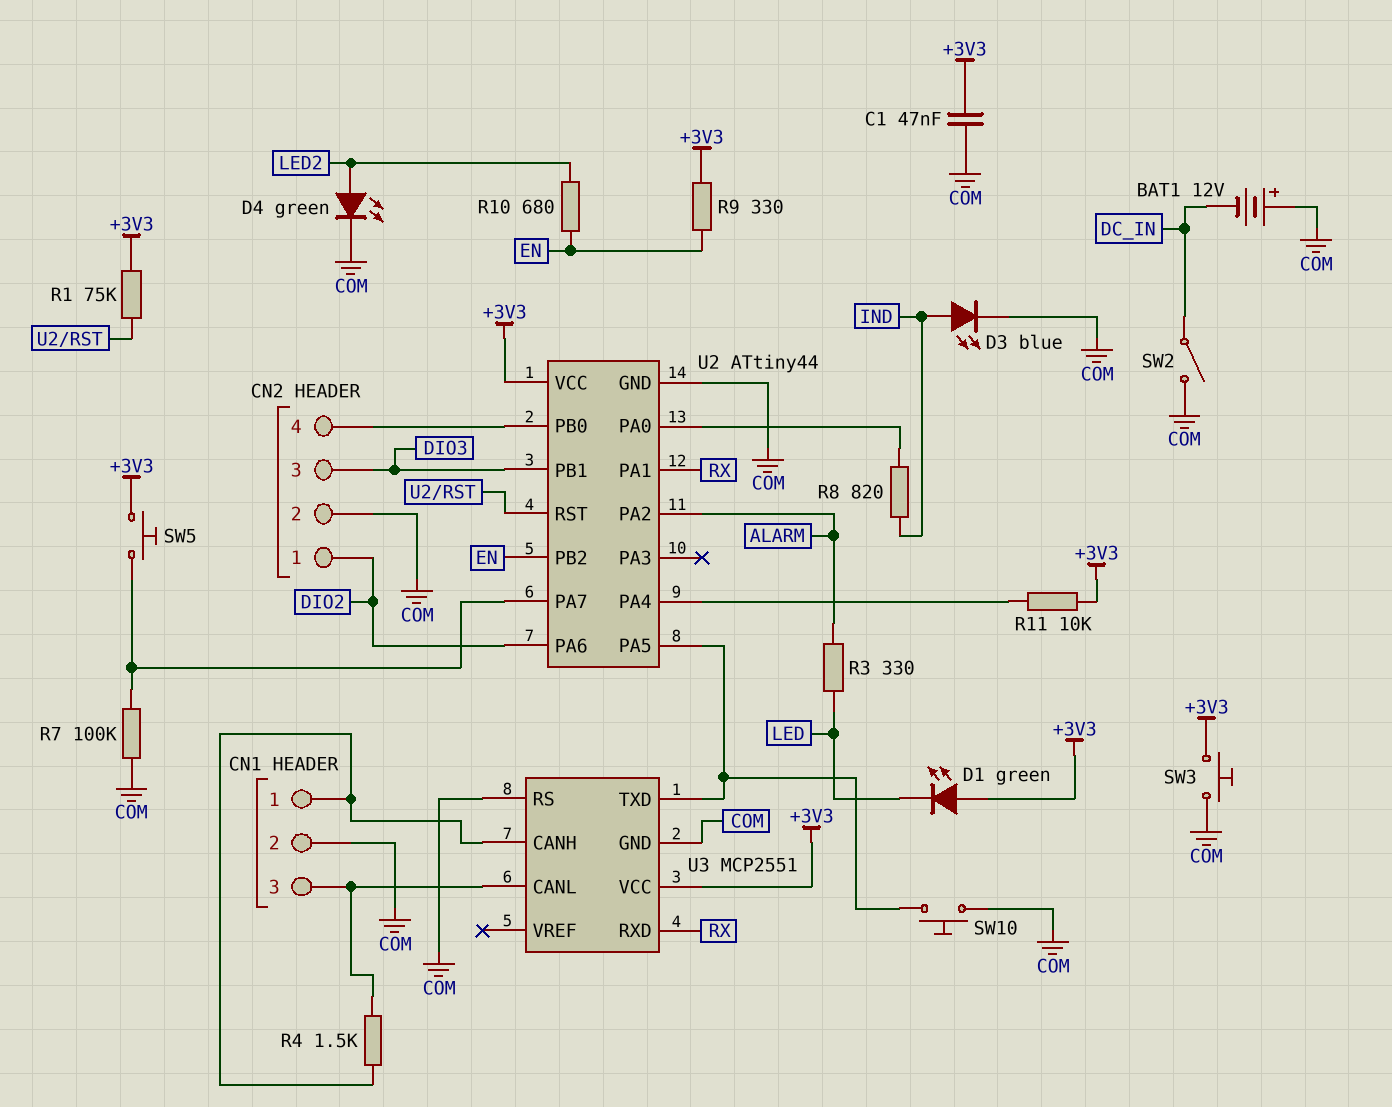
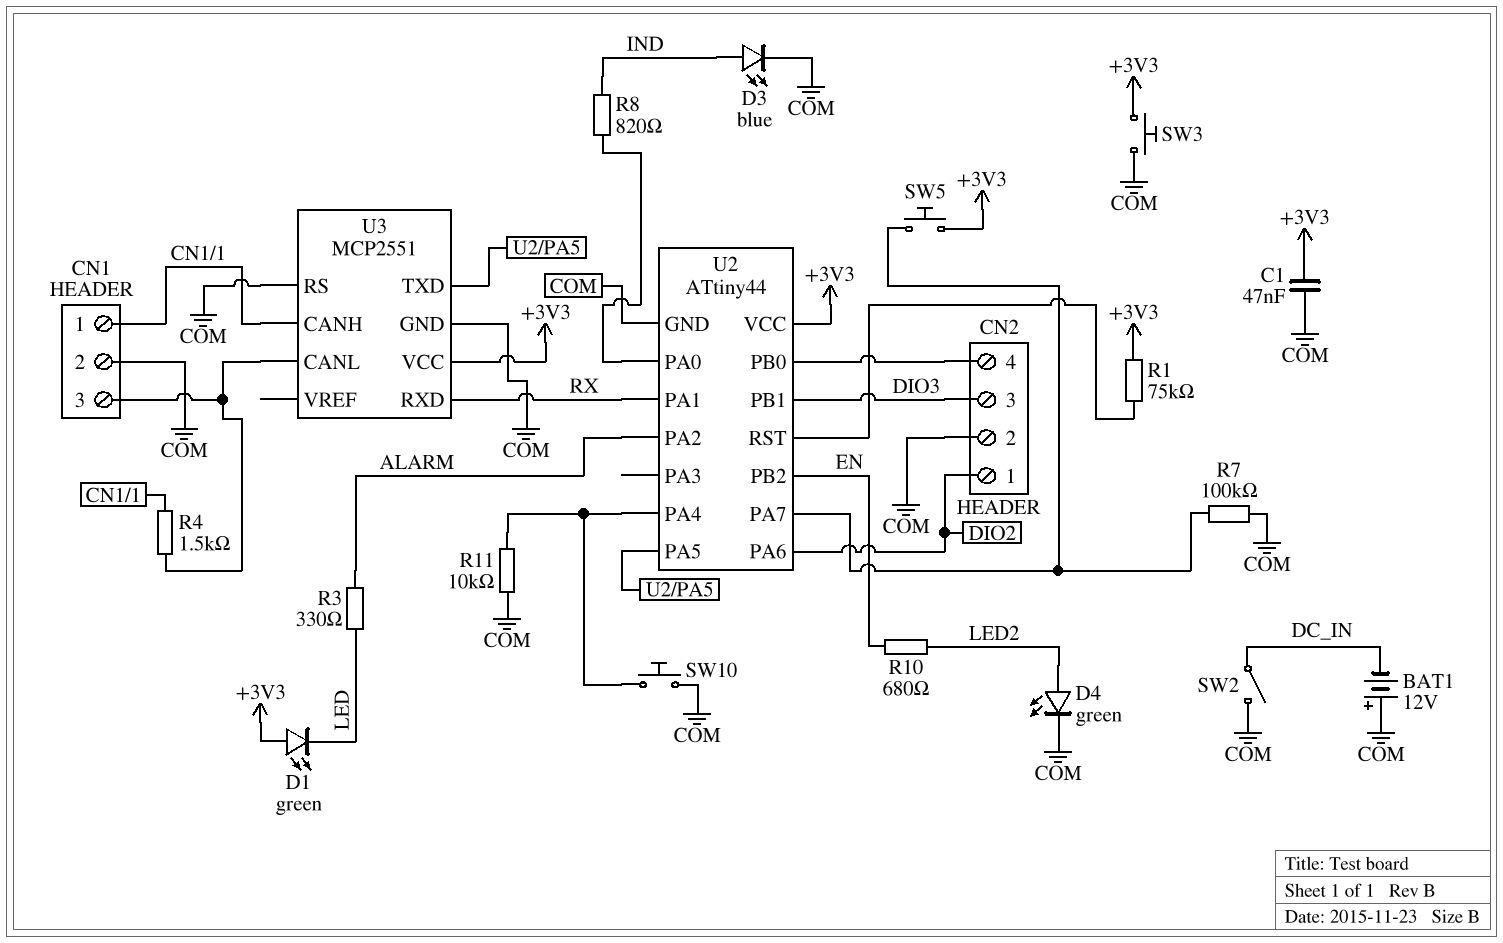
R9: 330 (+3V3, EN) -> none
R11: 10k (+3V3, U2/PA4) -> 10k (COM, U2/PA4)
SW10: button (COM, U2/PA5) -> button (COM, U2/PA4)

